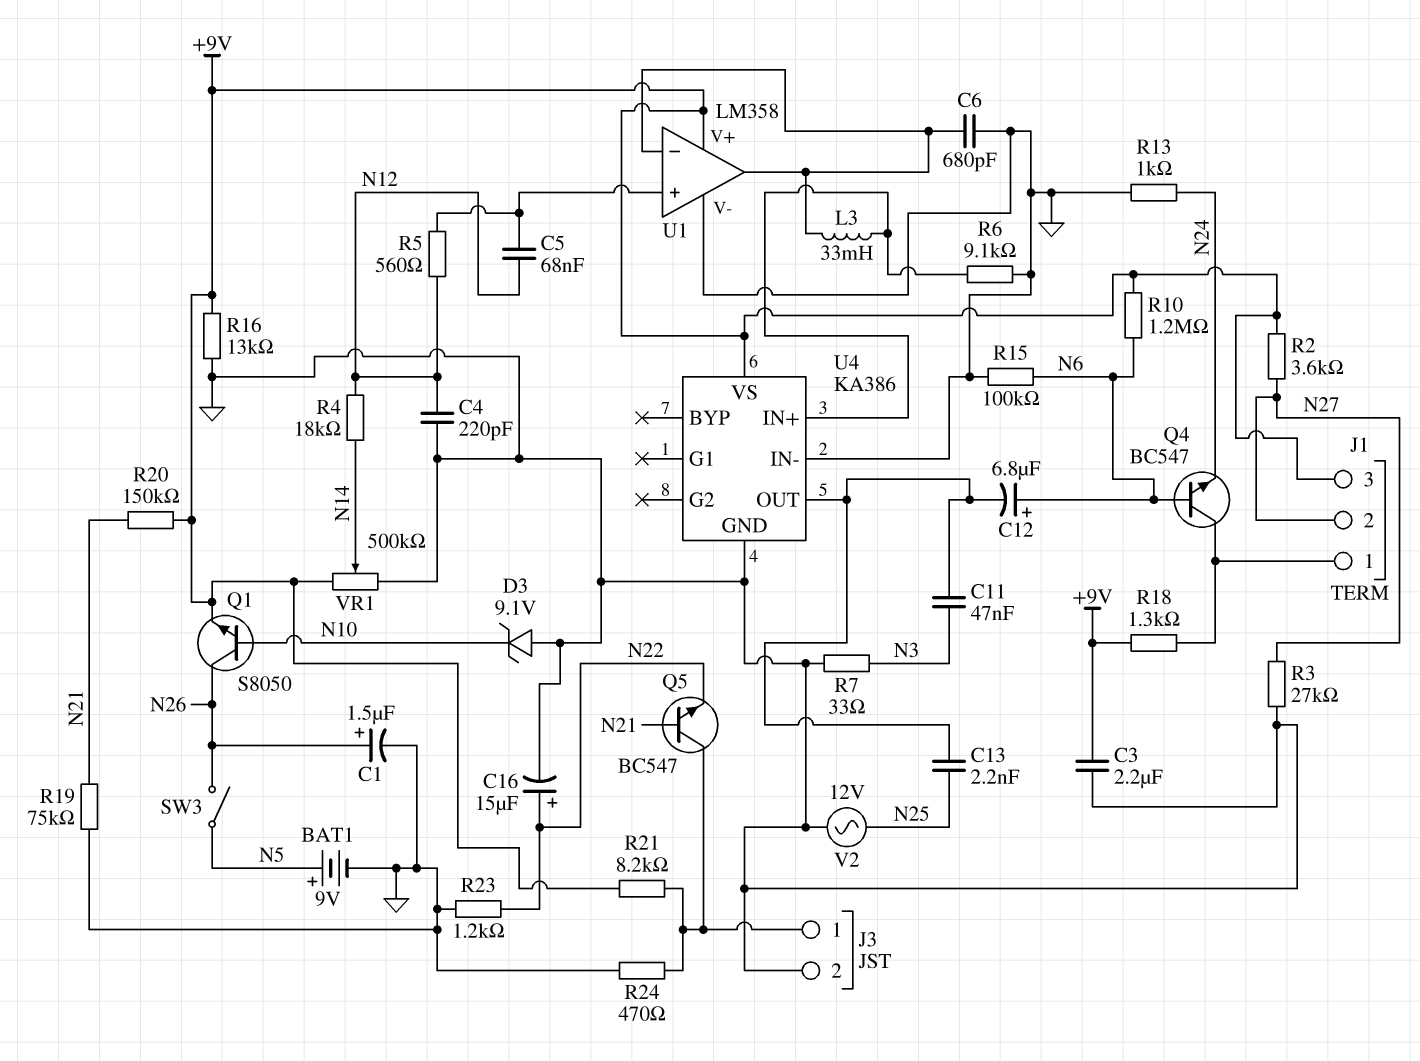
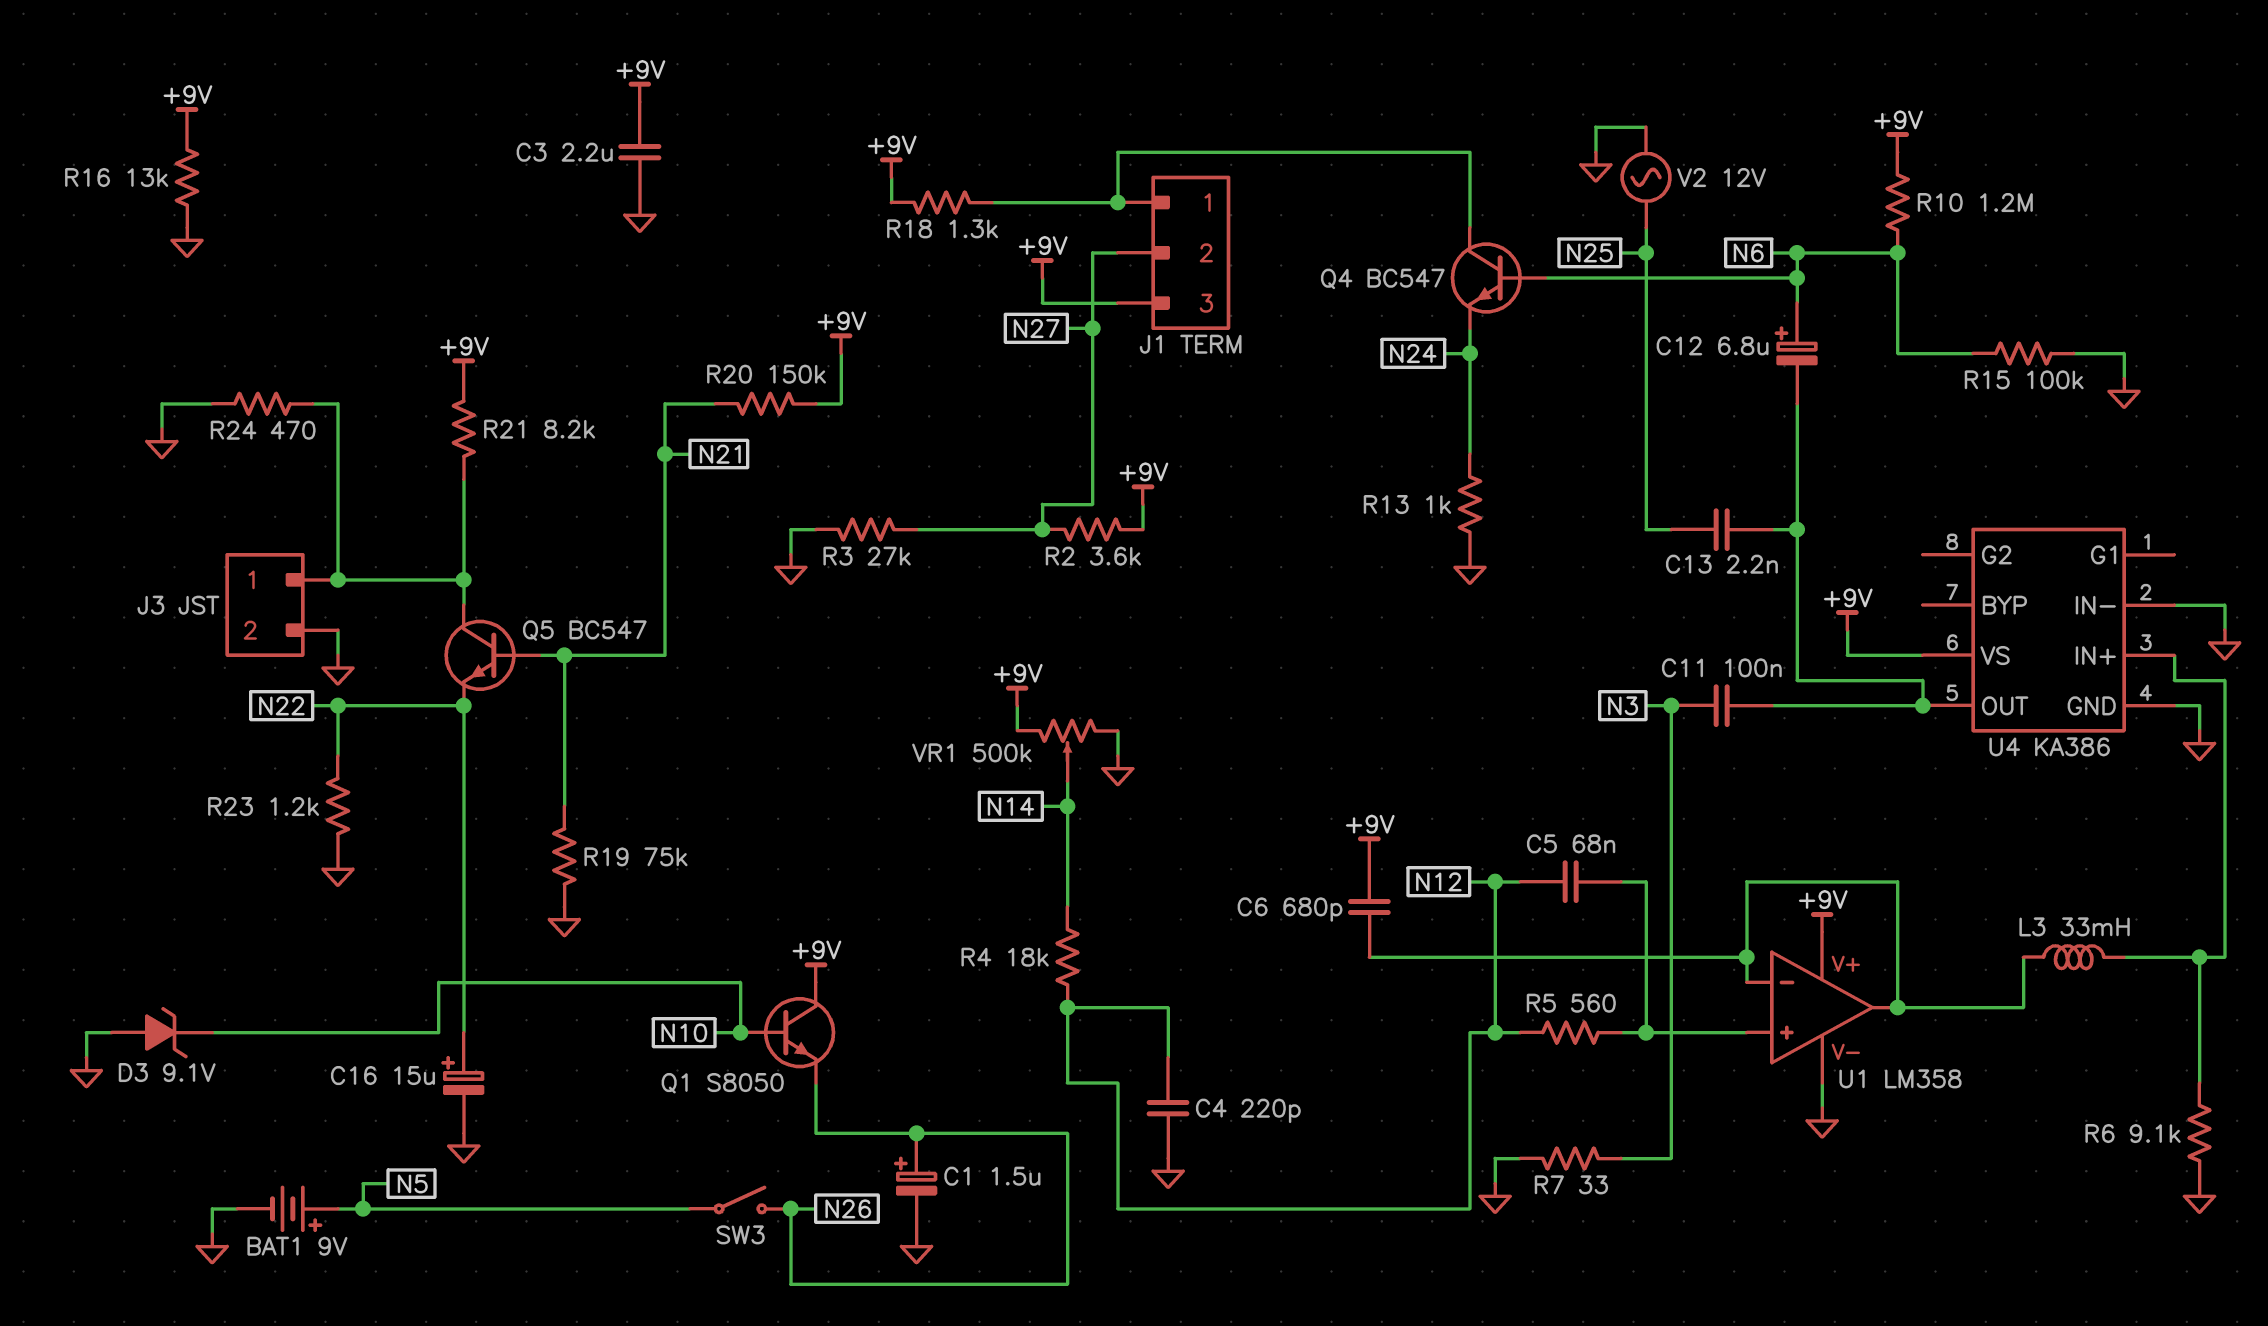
C6: 680pF (GND, U1/in-) -> 680pF (+9V, U1/in-)
C11: 47nF (N3, U4/OUT) -> 100nF (N3, U4/OUT)
Q1: NPN S8050 (B N10, C N26, E +9V) -> NPN S8050 (B N10, C +9V, E N26)

